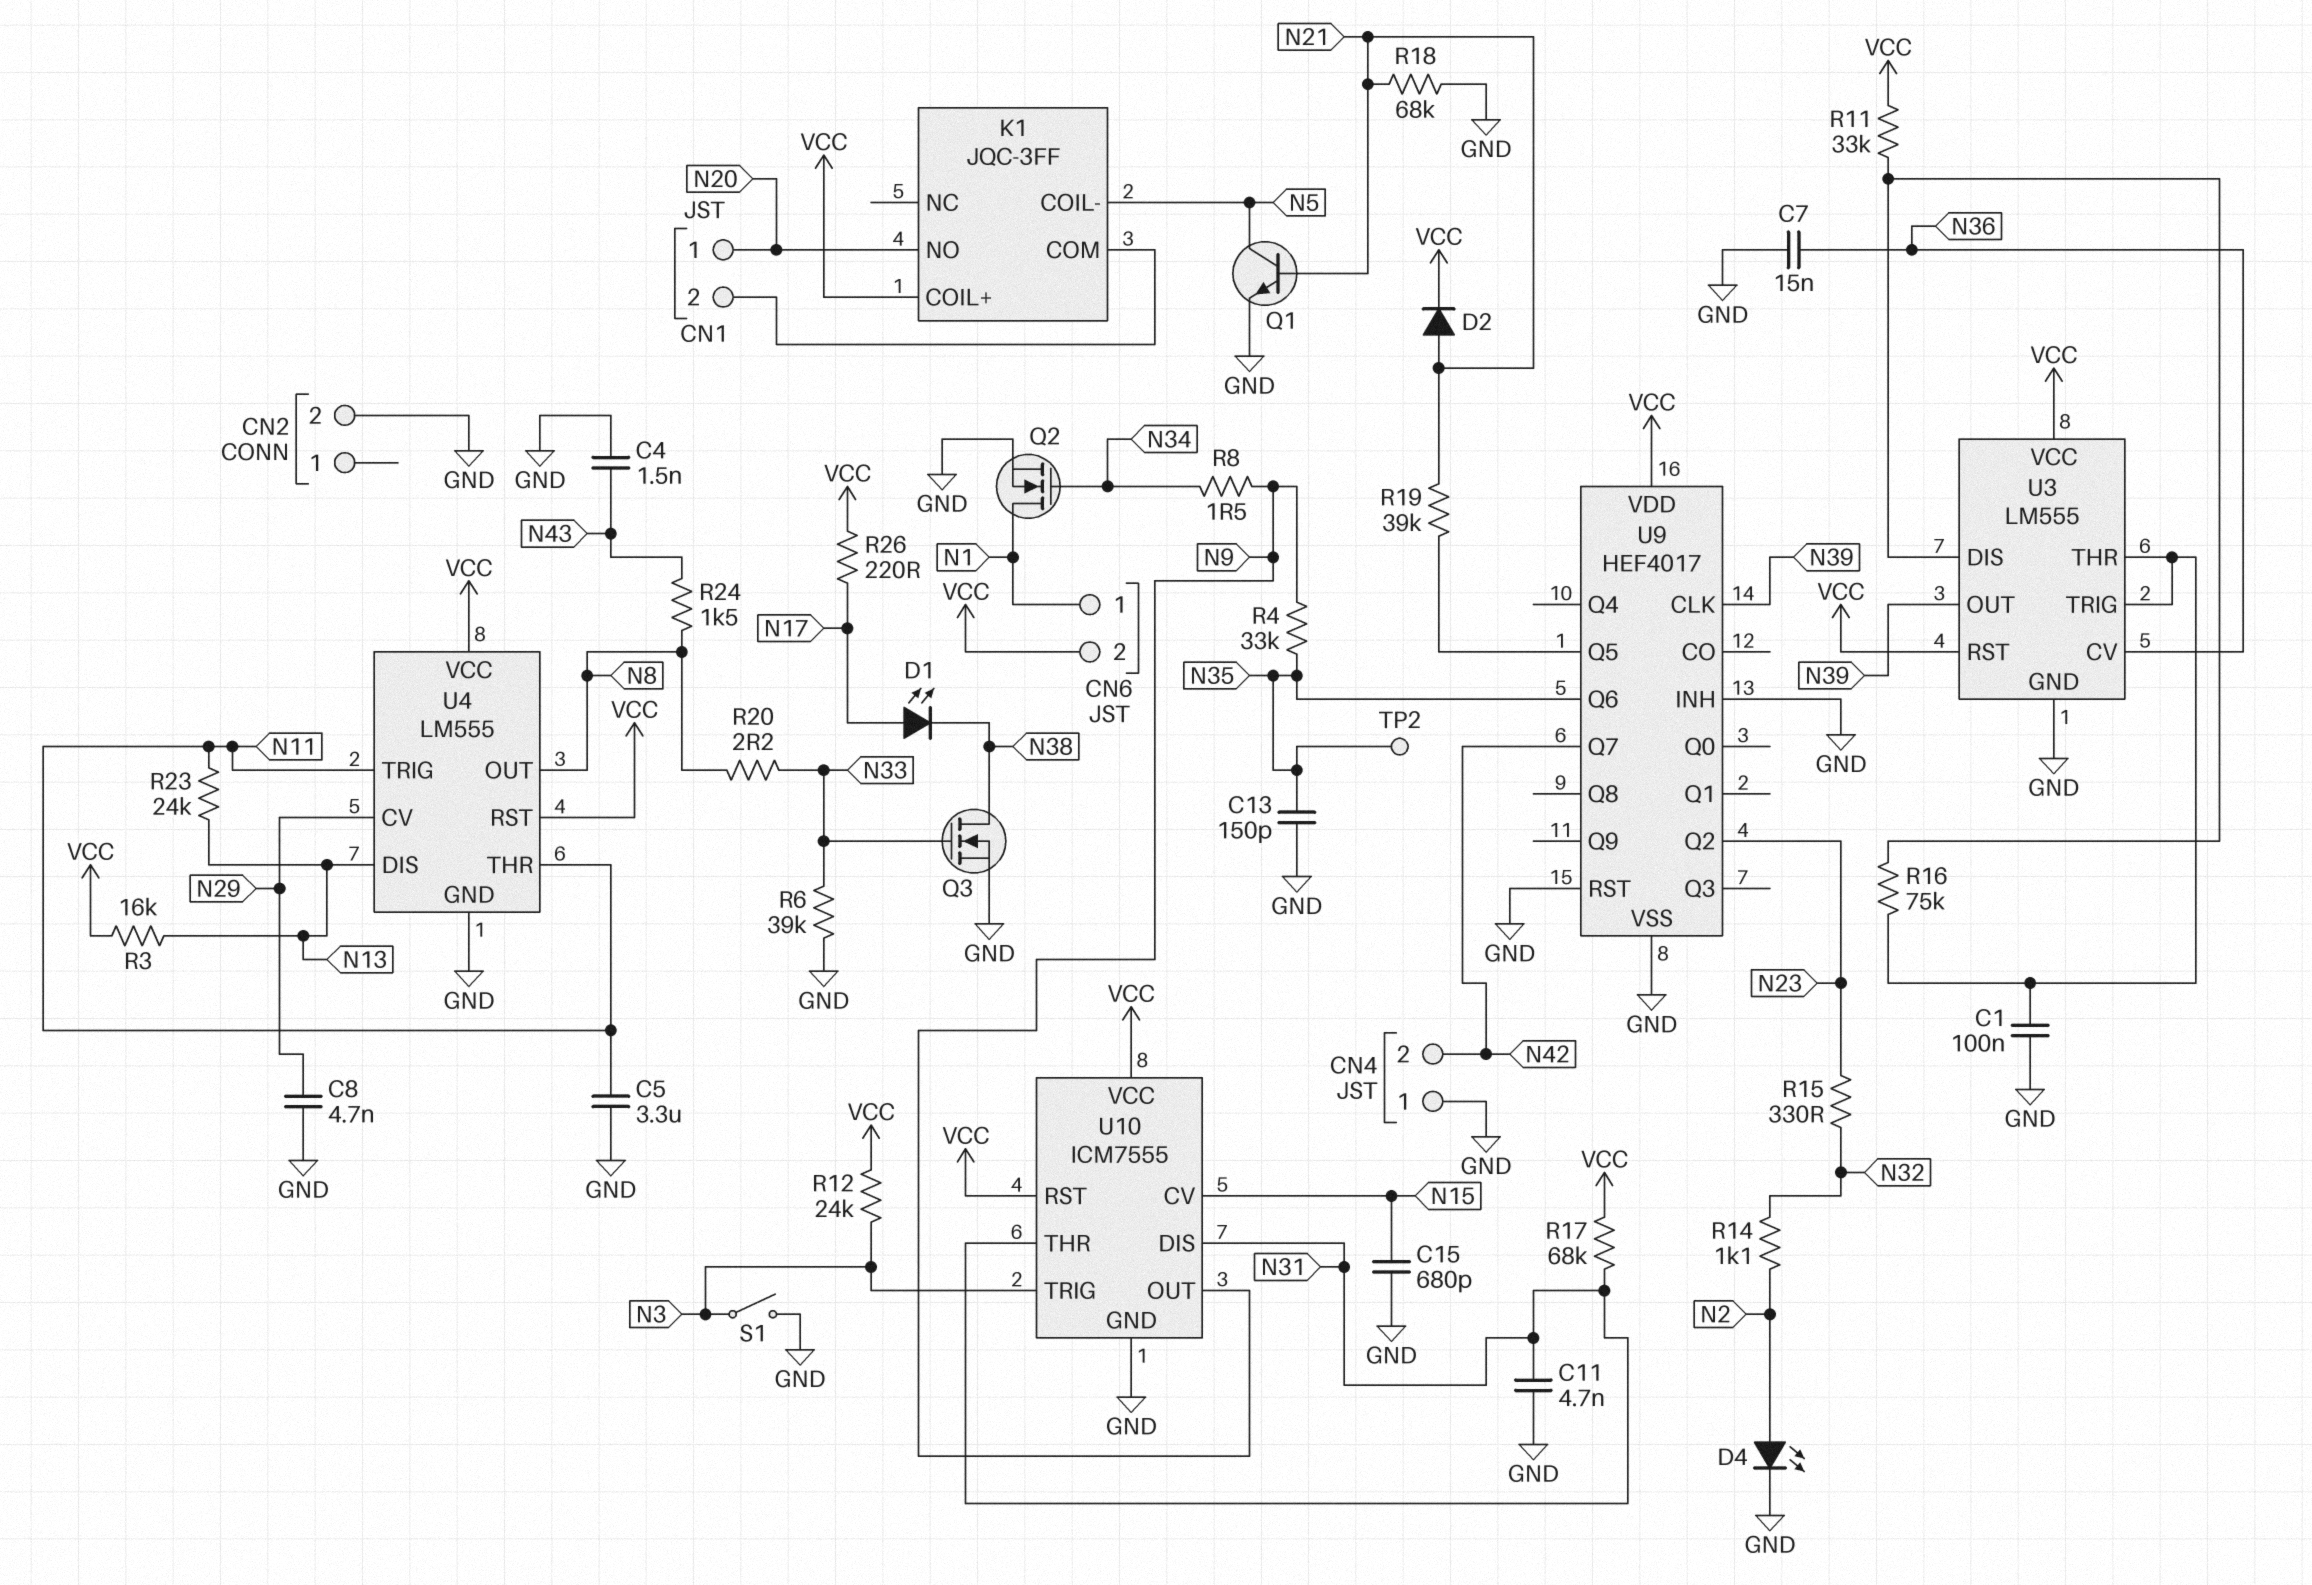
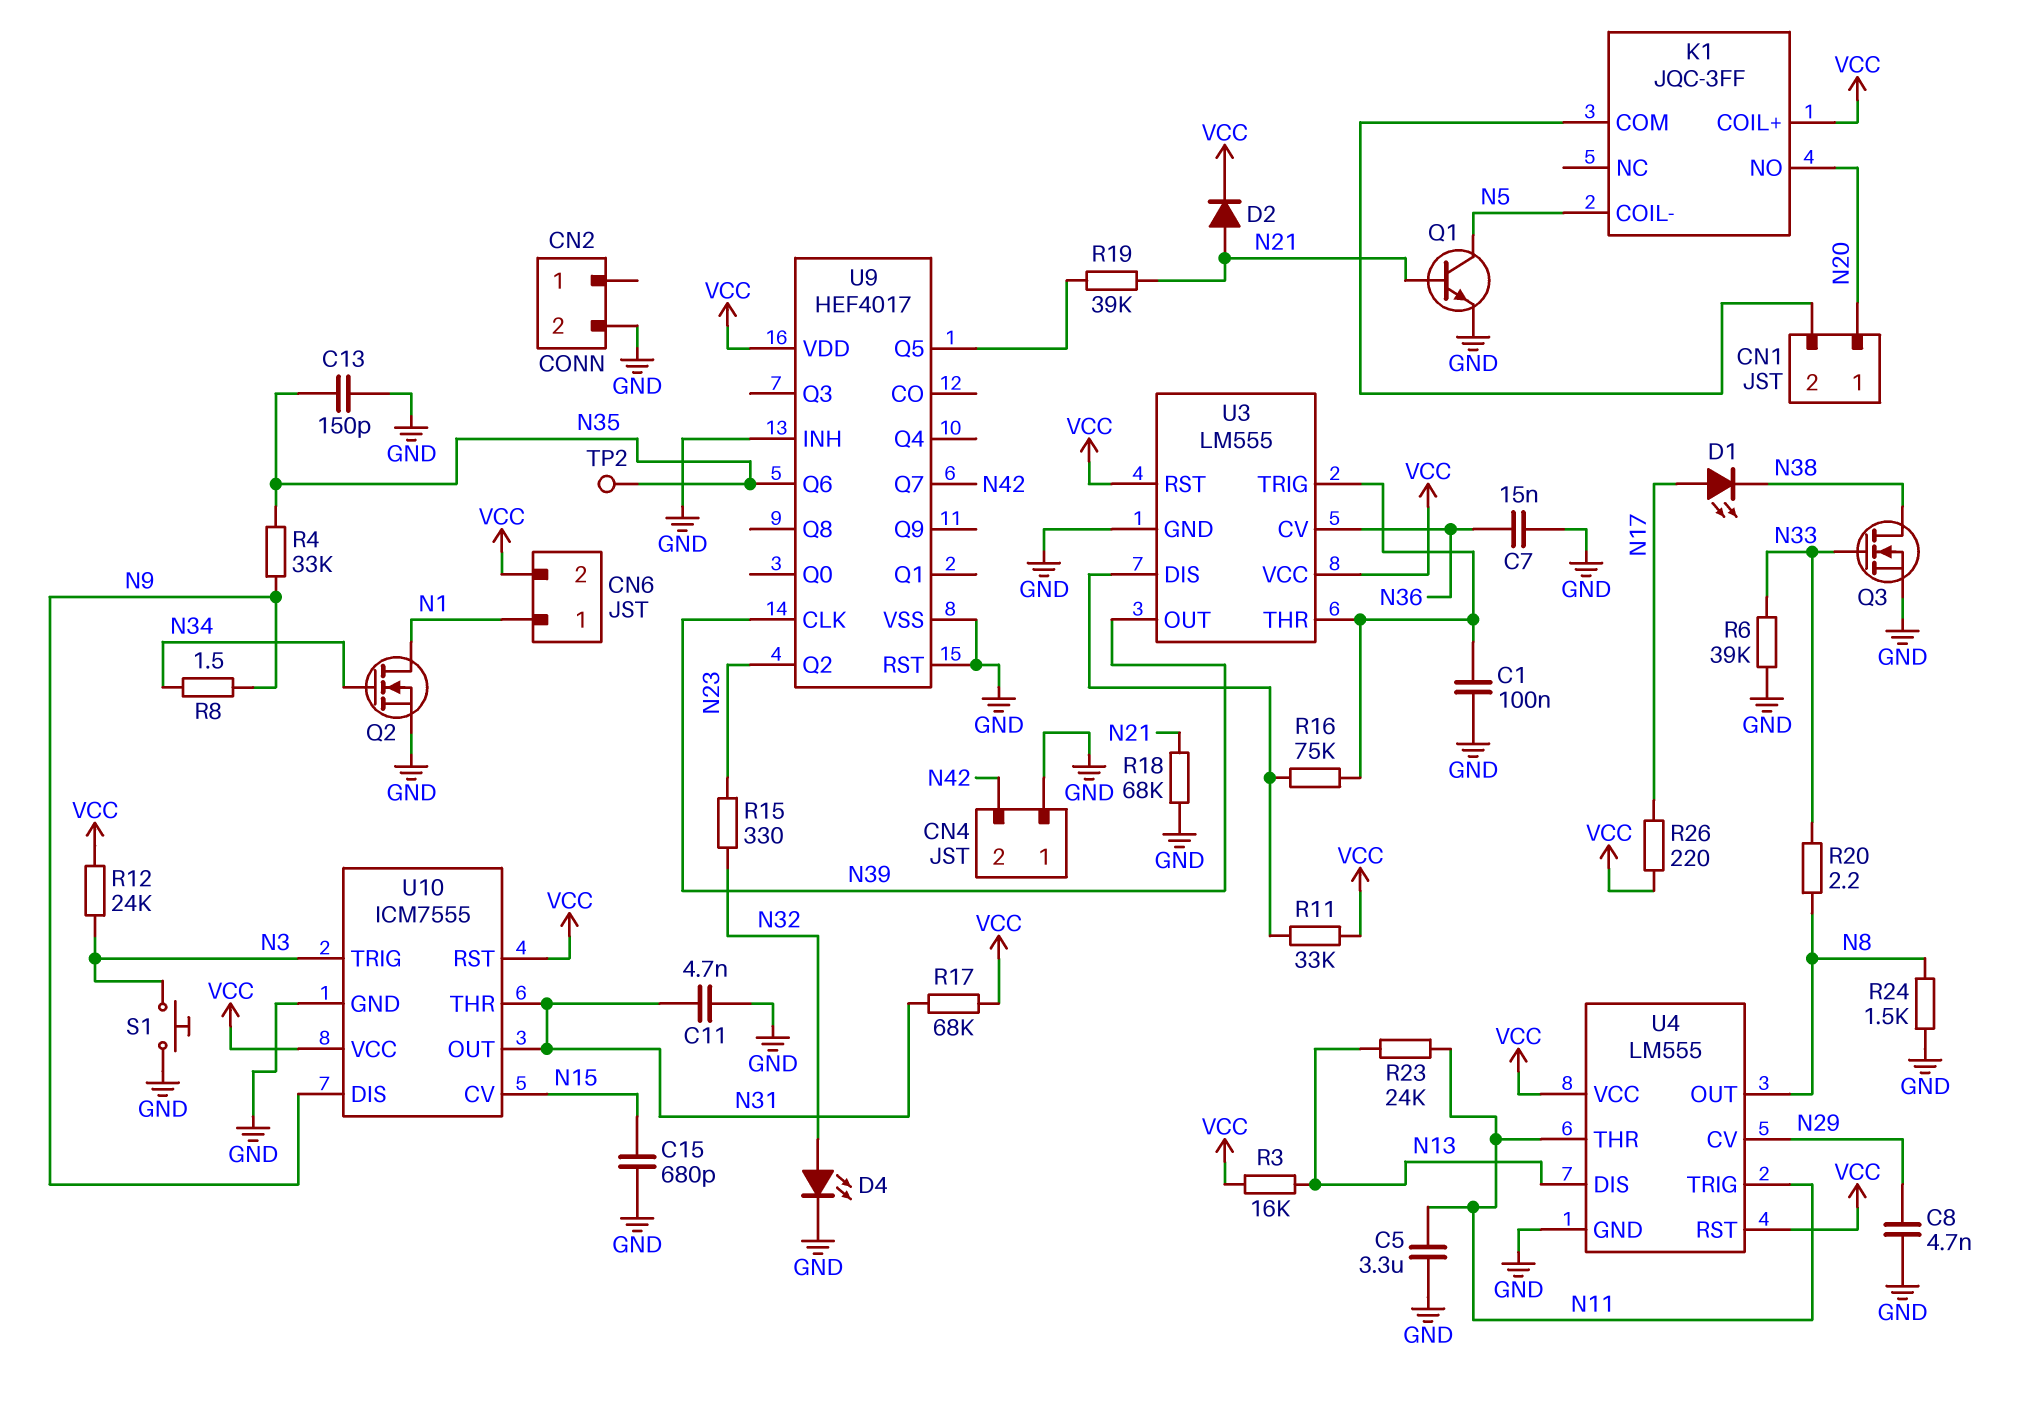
C4: 1.5nF (GND, N43) -> none
D4: LED (A N2, K GND) -> LED (A N32, K GND)
R14: 1.1k (N2, N32) -> none
R24: 1.5k (N8, N43) -> 1.5k (GND, N8)
S1: switch (GND, N3) -> button (GND, N3)
U10 pin DIS: N31 -> N9
U10 pin OUT: N9 -> N31

